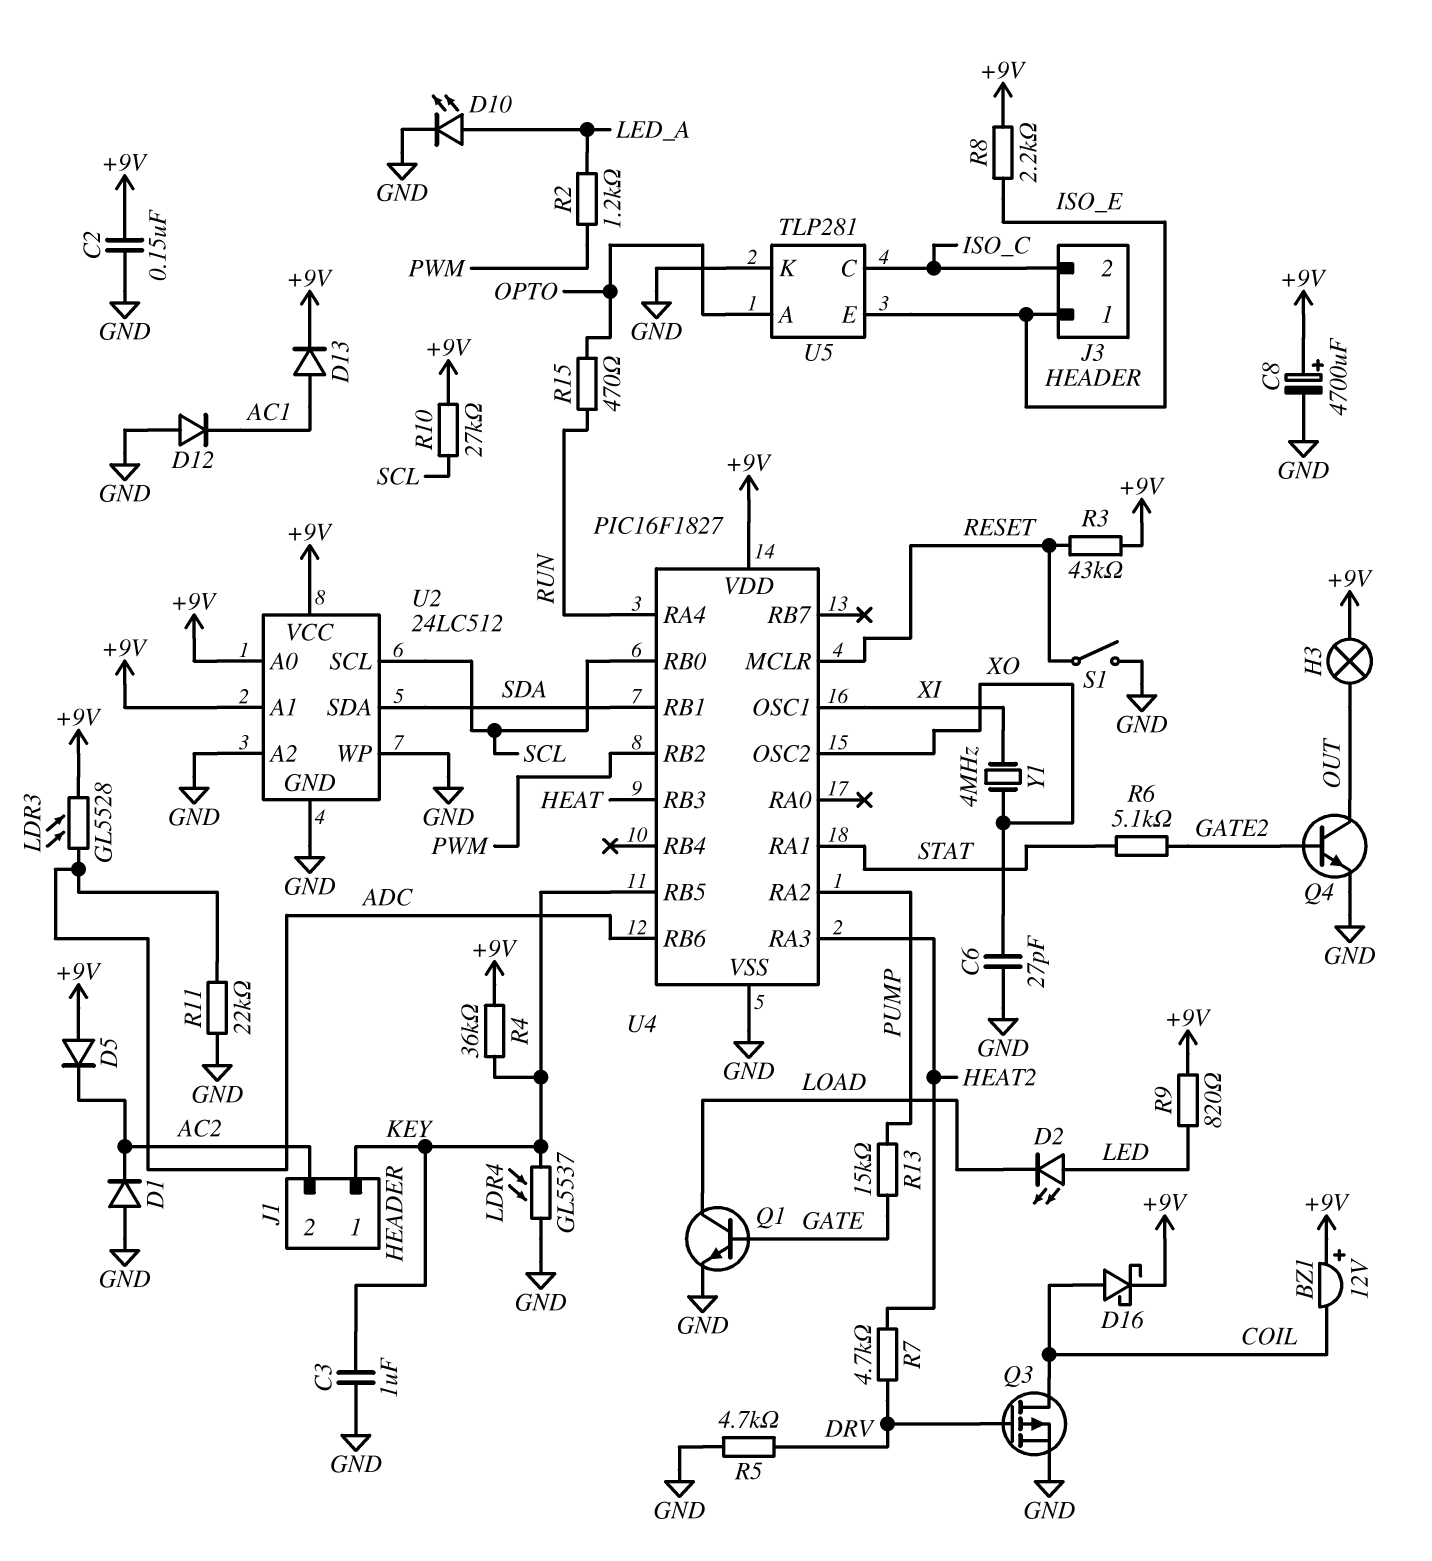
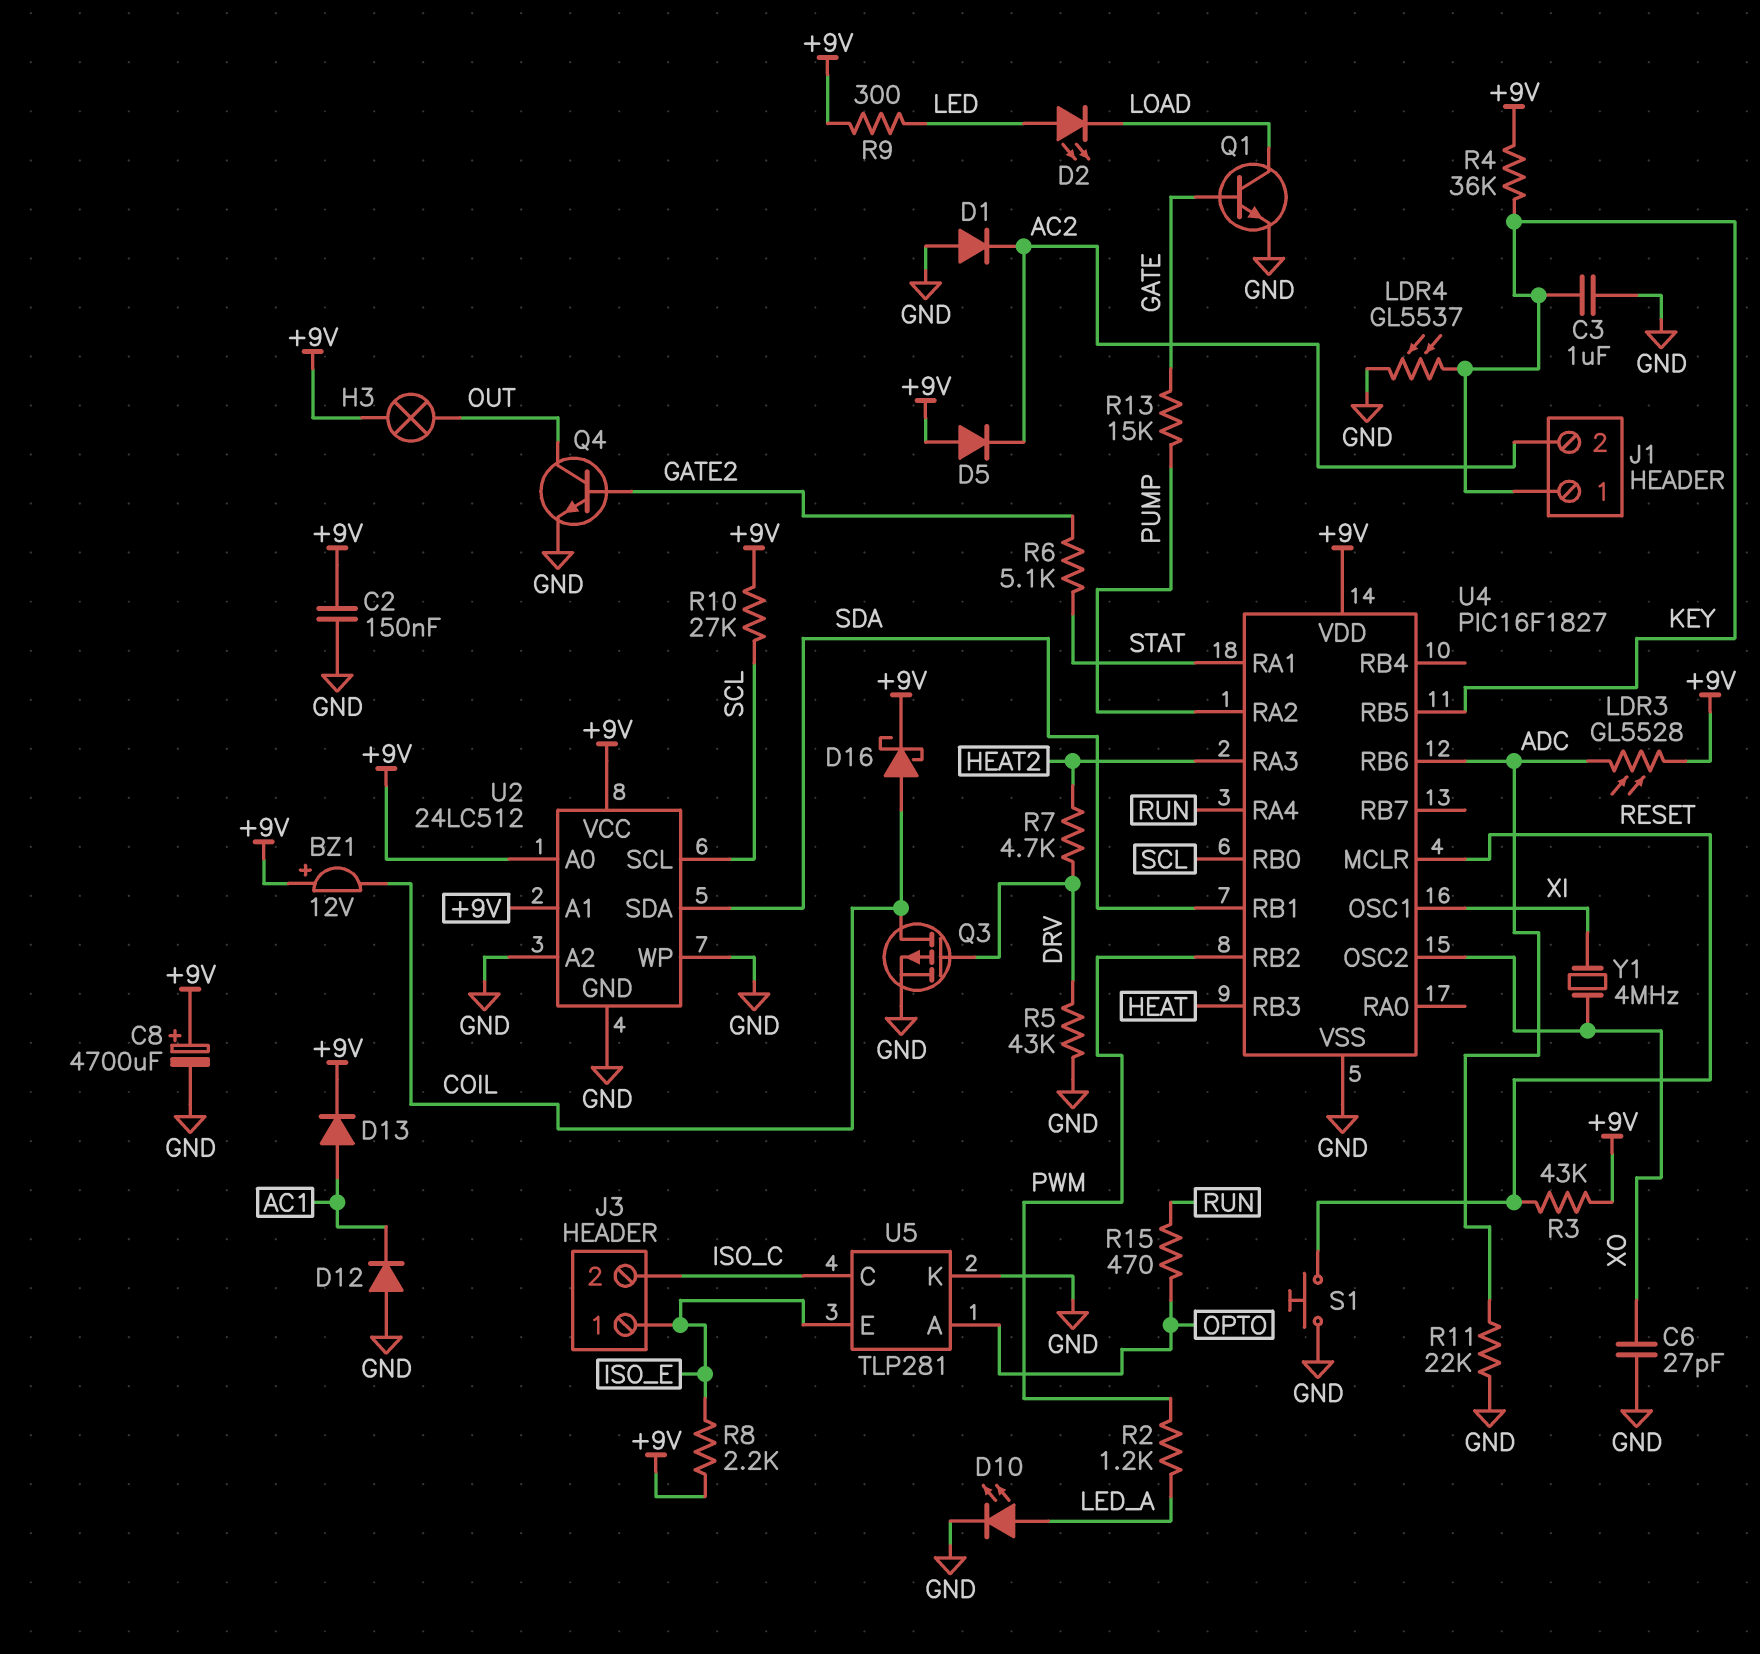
R5: 4.7k (DRV, GND) -> 43k (DRV, GND)
R9: 820 (+9V, LED) -> 300 (+9V, LED)
S1: switch (GND, RESET) -> button (GND, RESET)

